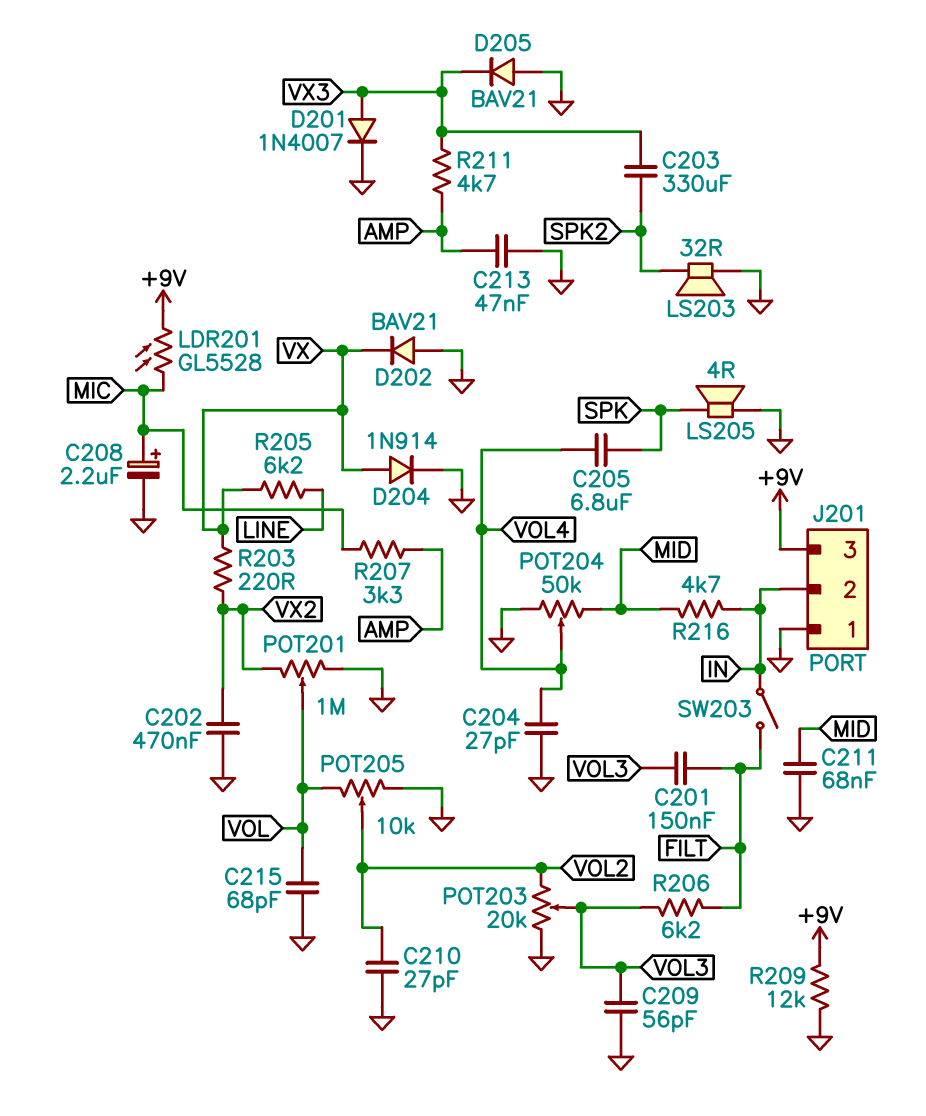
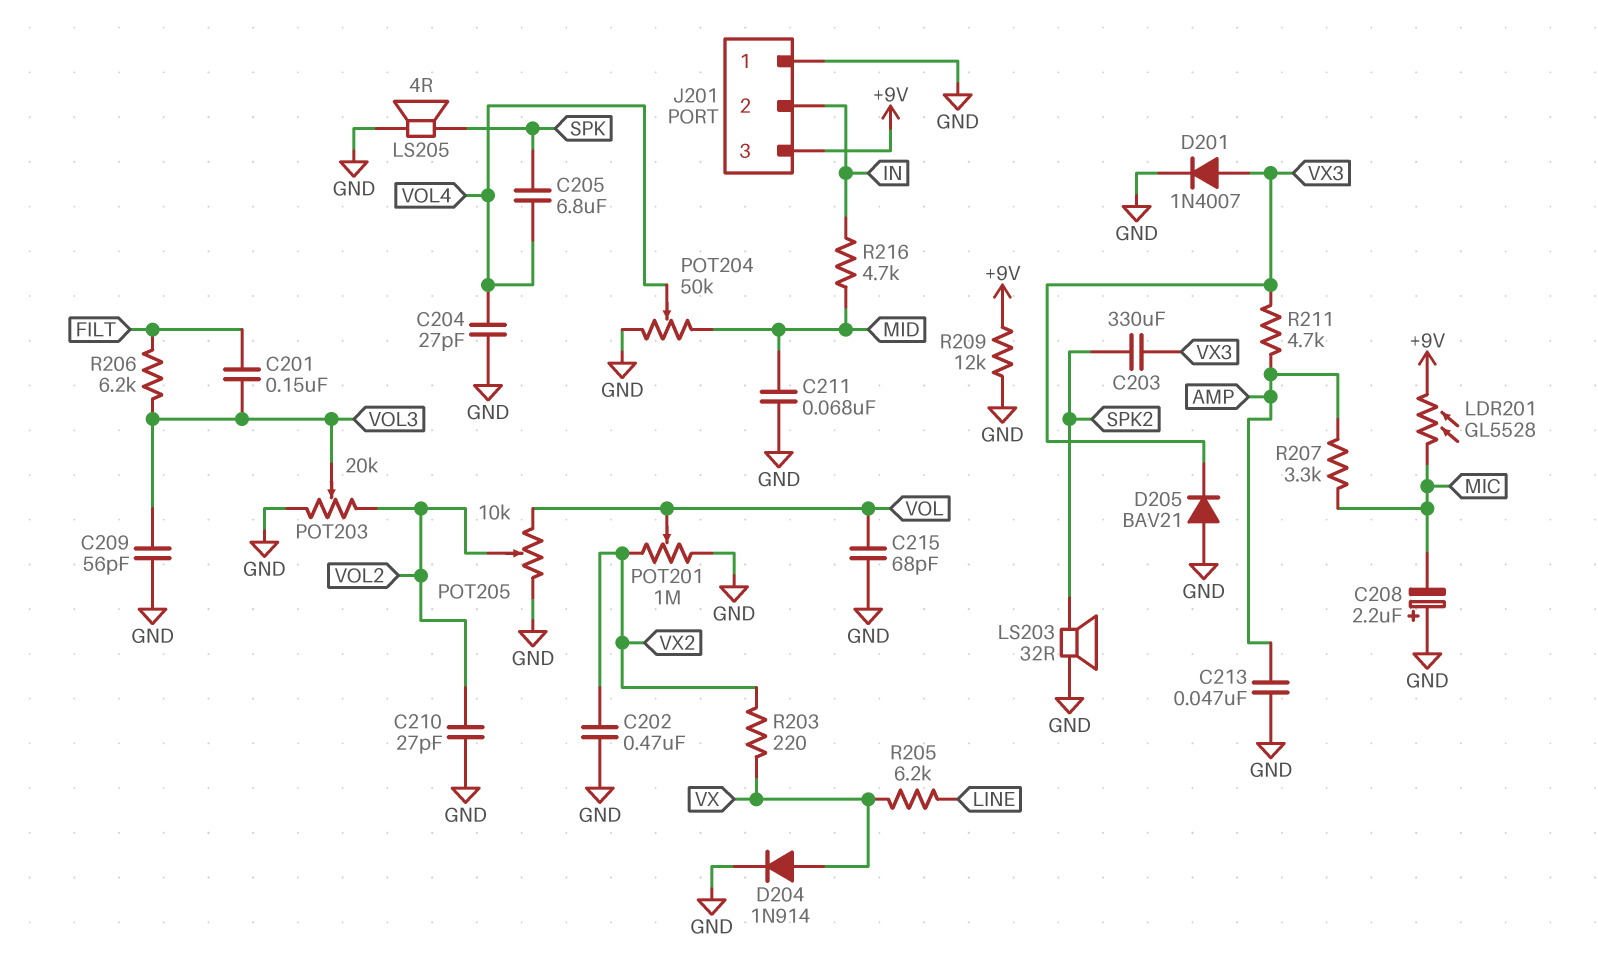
C208: 2.2uF (plus MIC, minus GND) -> 2.2uF (plus GND, minus MIC)
D202: diode BAV21 (A GND, K VX) -> none
SW203: switch (FILT, IN) -> none

